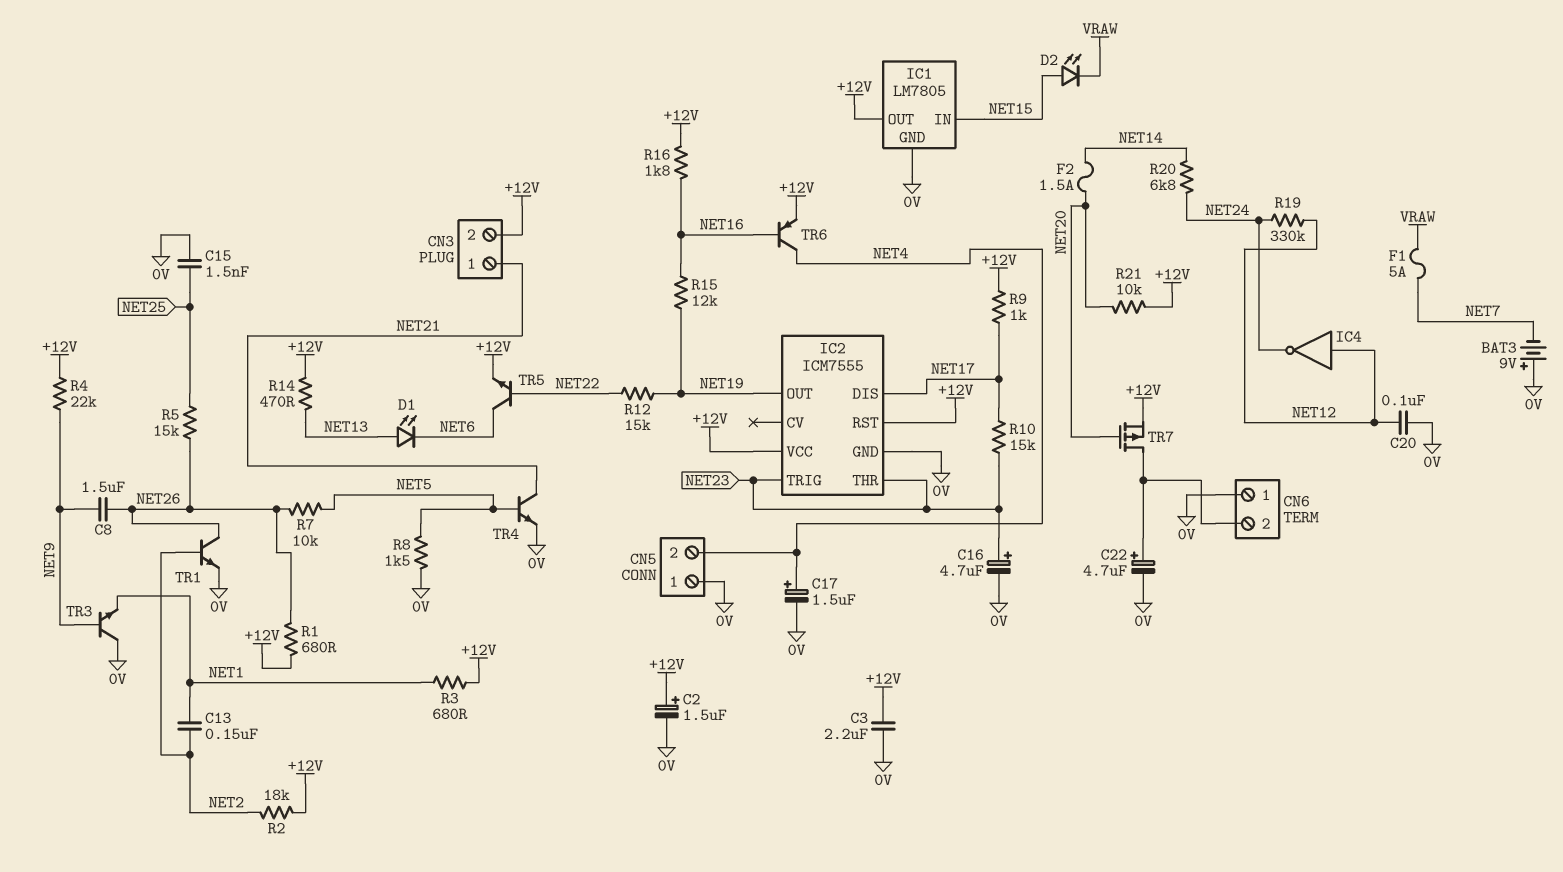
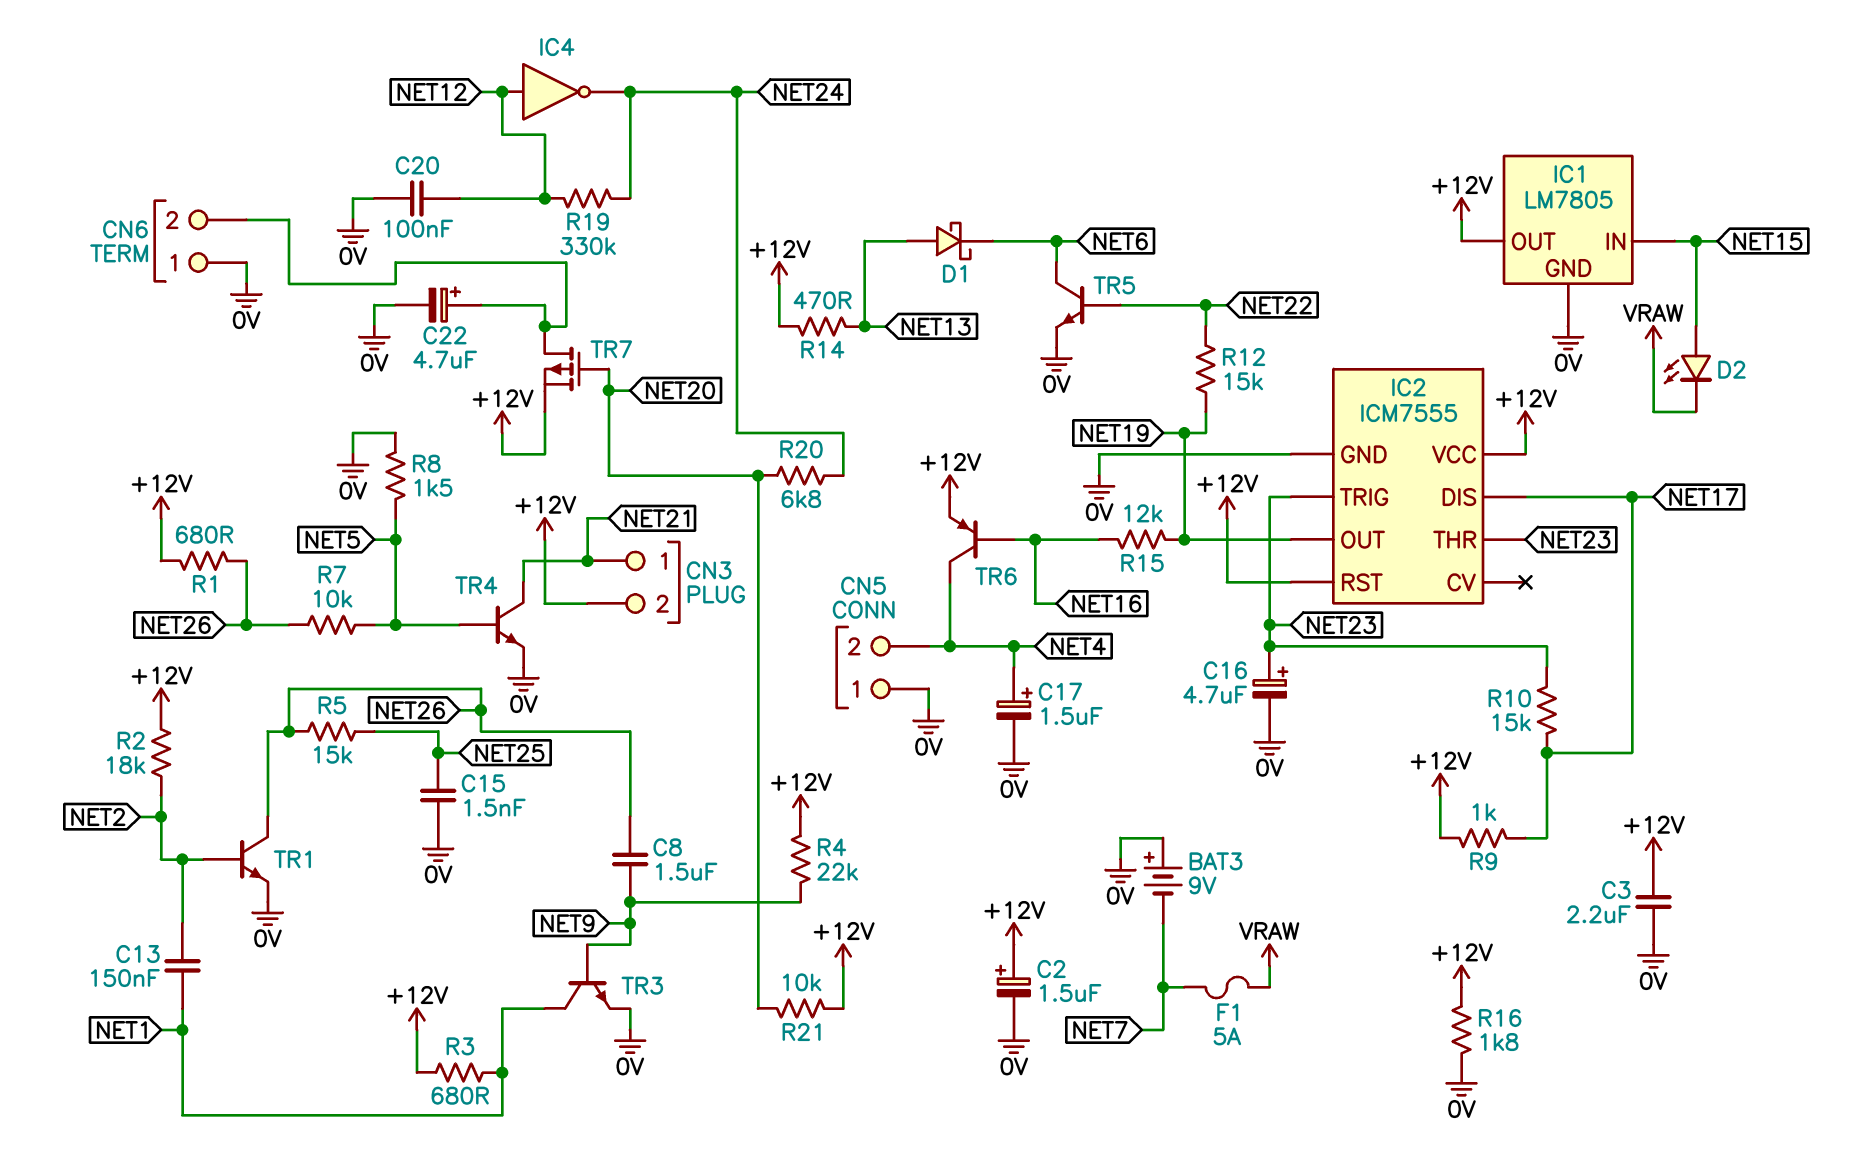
D1: LED (A NET13, K NET6) -> schottky (A NET13, K NET6)
F2: 1.5A (NET14, NET20) -> none
R16: 1.8k (+12V, NET16) -> 1.8k (+12V, 0V)
R20: 6.8k (NET14, NET24) -> 6.8k (NET20, NET24)
TR3: NPN (B NET9, C 0V, E NET1) -> NPN (B NET9, C NET1, E 0V)
TR5: NPN (B NET22, C NET6, E +12V) -> NPN (B NET22, C NET6, E 0V)

